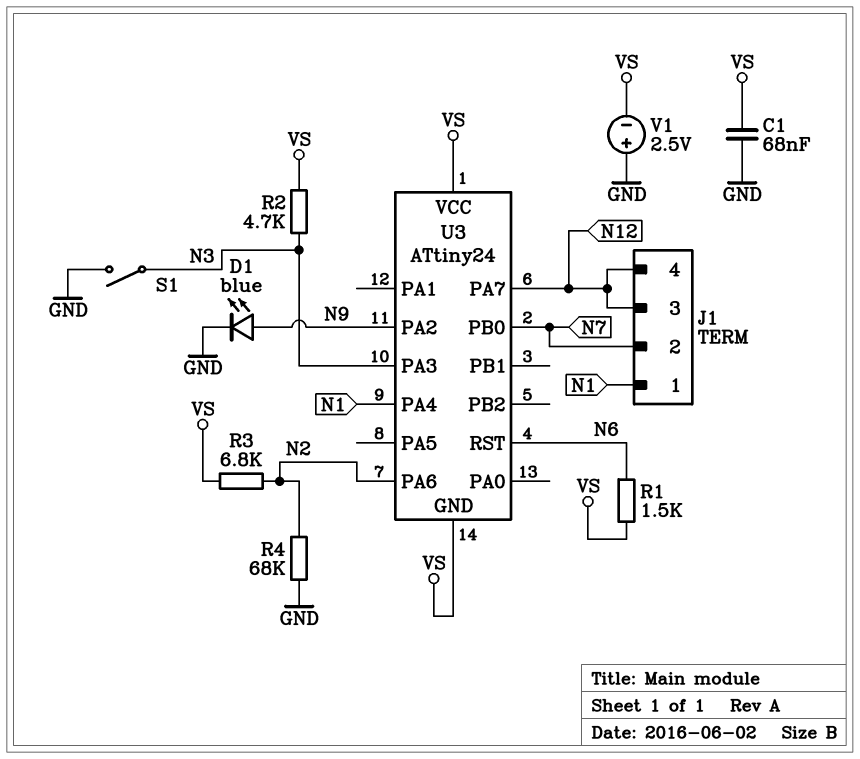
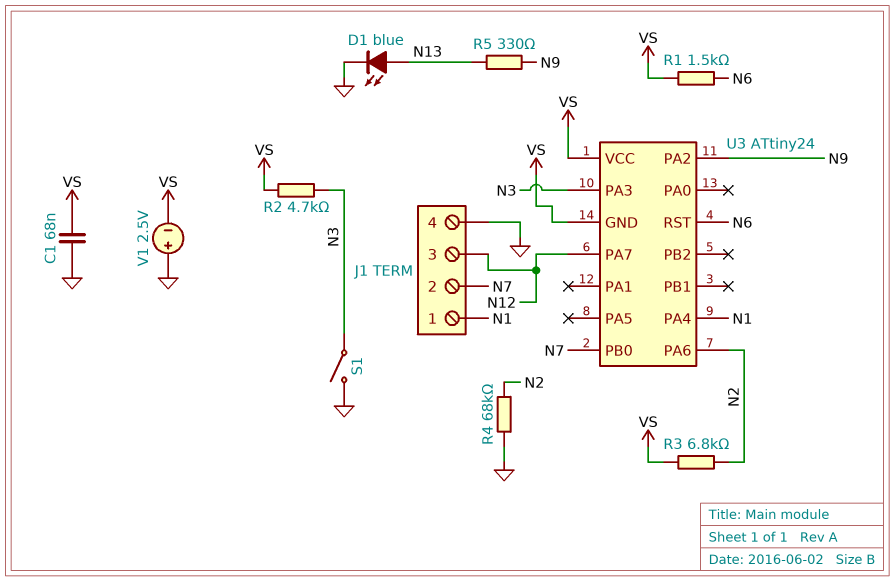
D1: LED blue (A N9, K GND) -> LED blue (A N13, K GND)
J1 pin 4: N12 -> GND
R5: none -> 330 (N9, N13)

